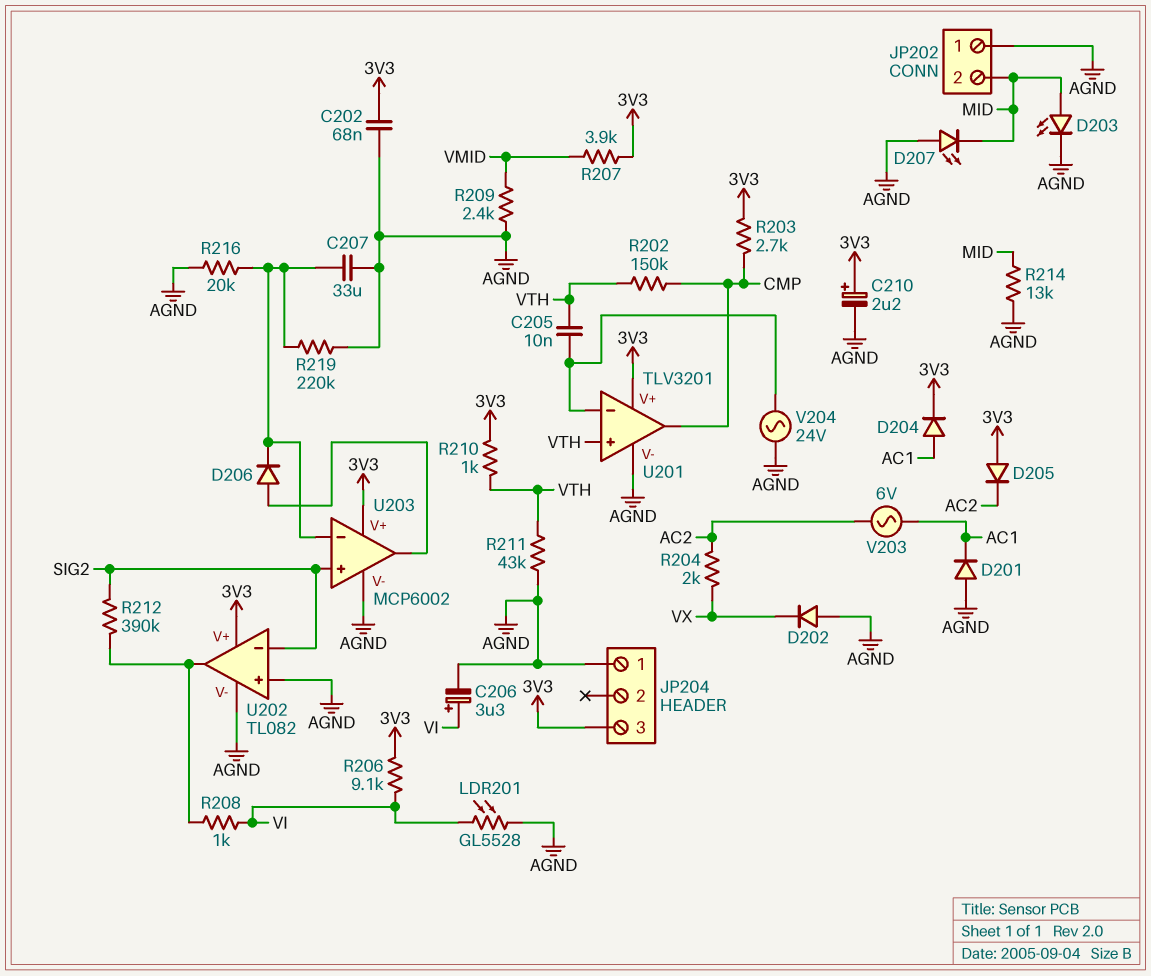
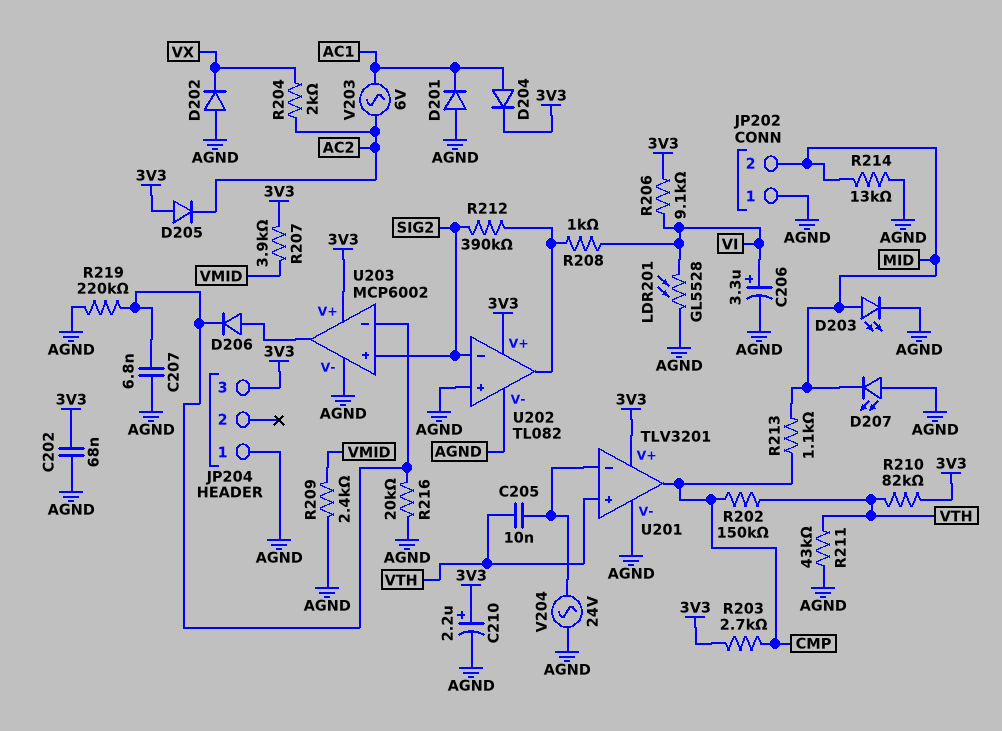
C207: 33uF (AGND, U203/in-) -> 6.8nF (AGND, U203/in-)
R210: 1k (3V3, VTH) -> 82k (3V3, VTH)
R213: none -> 1.1k (CMP, MID)

